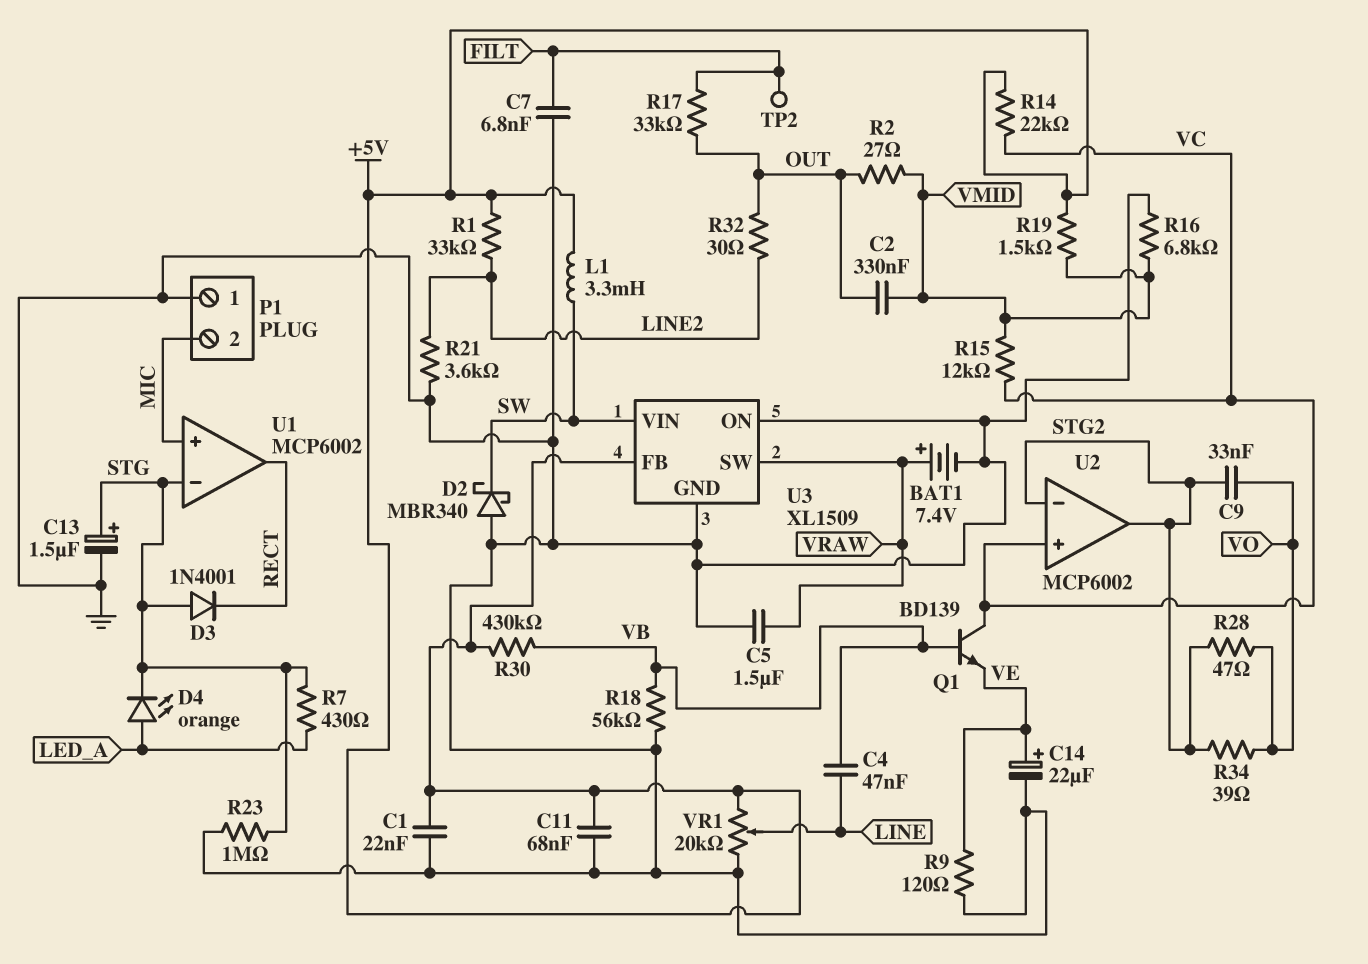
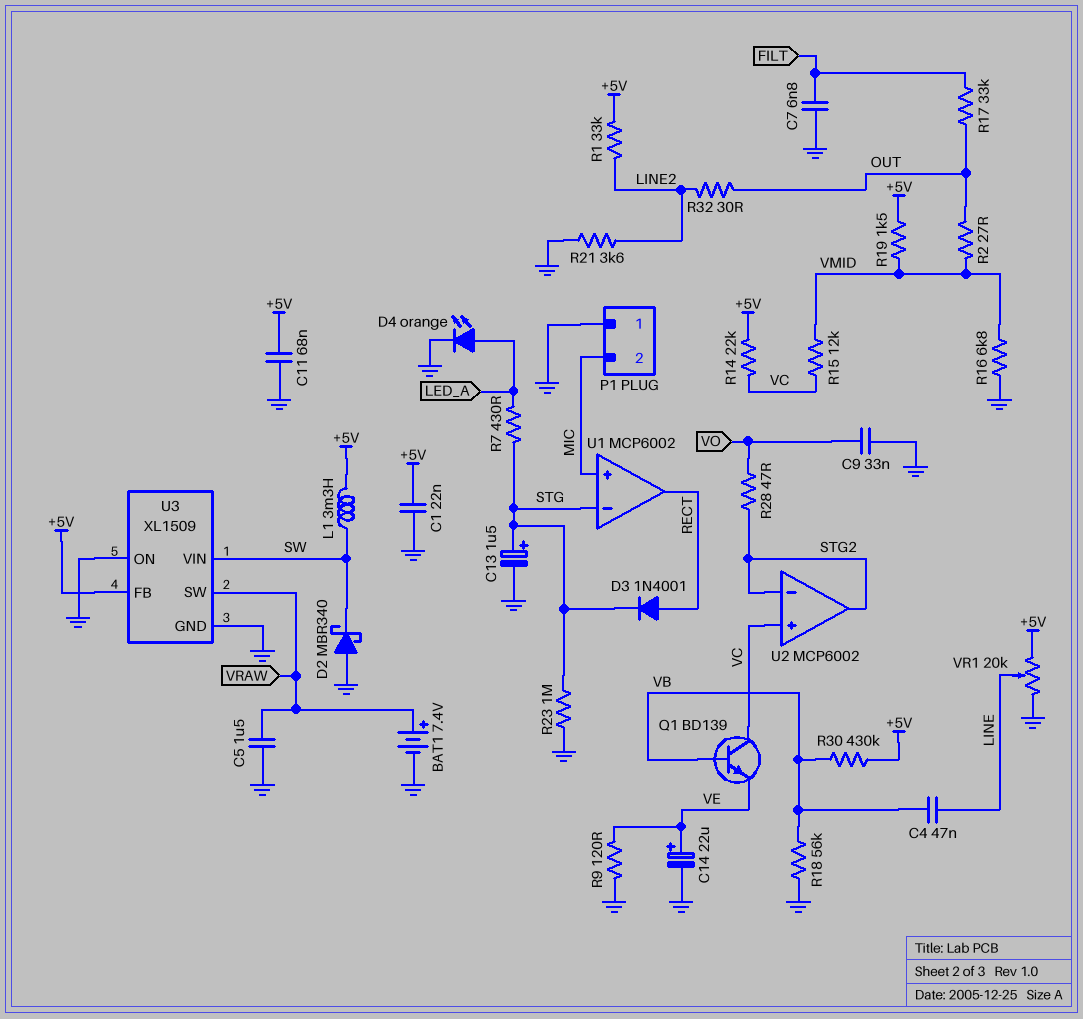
C2: 330nF (OUT, VMID) -> none
C9: 33nF (STG2, VO) -> 33nF (GND, VO)
D3: diode 1N4001 (A STG, K RECT) -> diode 1N4001 (A RECT, K STG)
D4: LED orange (A LED_A, K STG) -> LED orange (A LED_A, K GND)
R34: 39 (STG2, VO) -> none
TP2: test point (FILT) -> none

